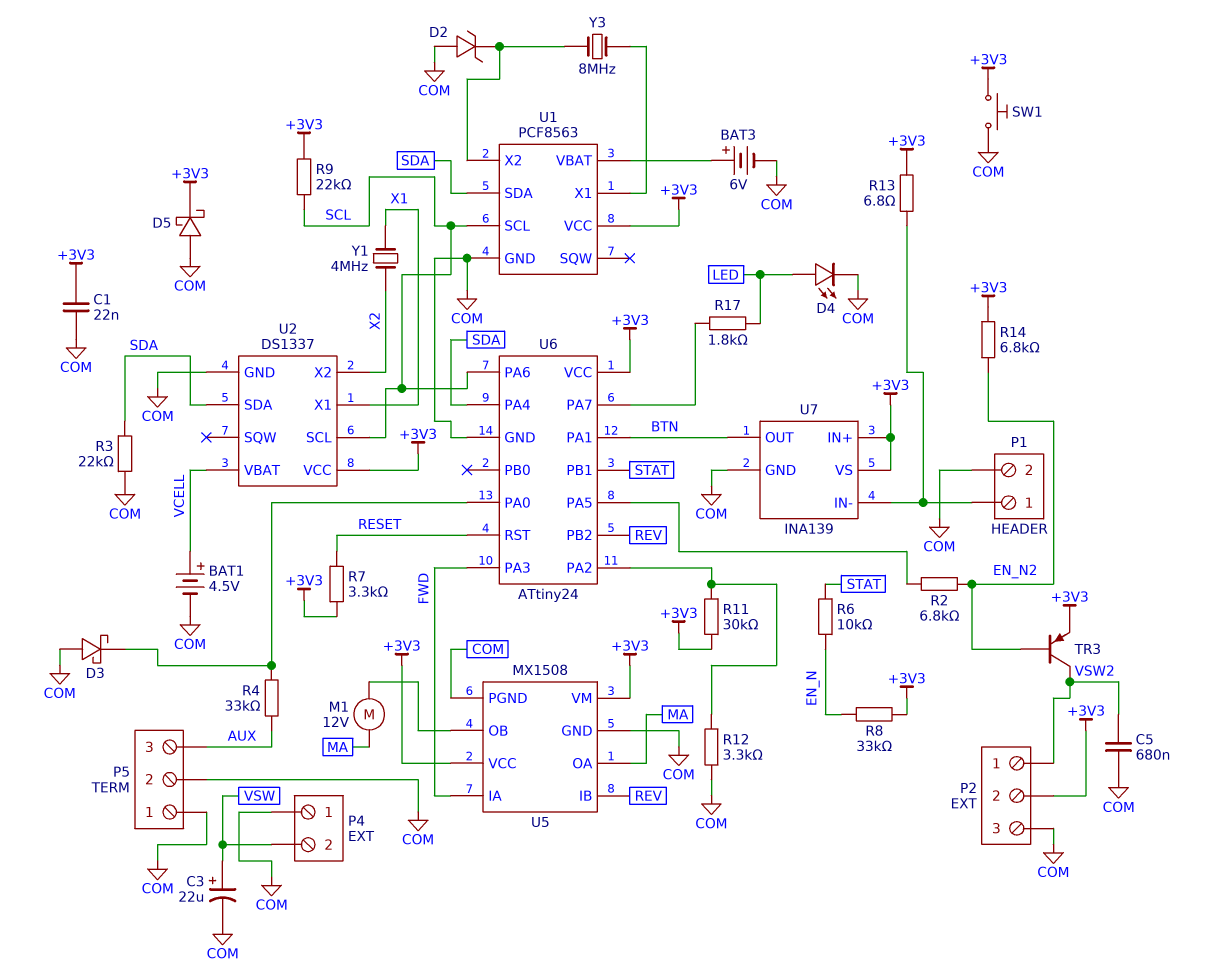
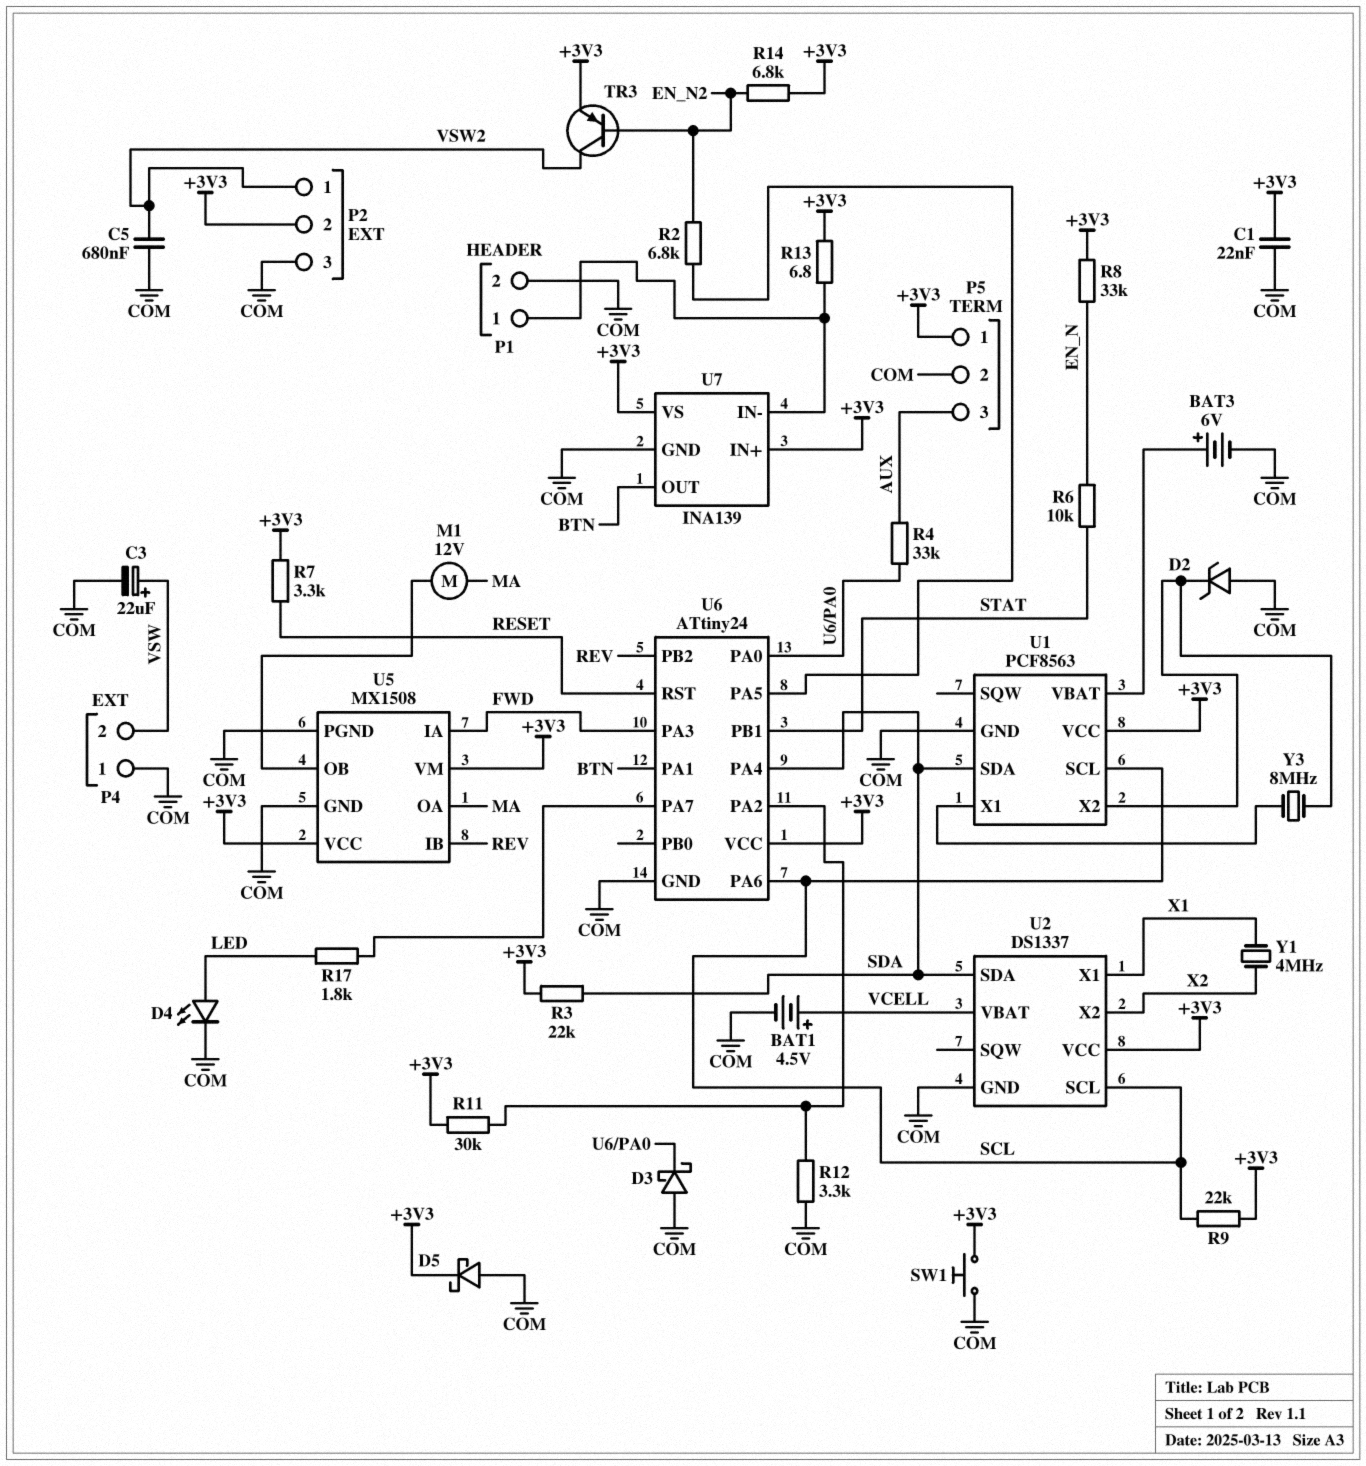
P5 pin 1: COM -> +3V3
R3: 22k (COM, SDA) -> 22k (+3V3, SDA)

